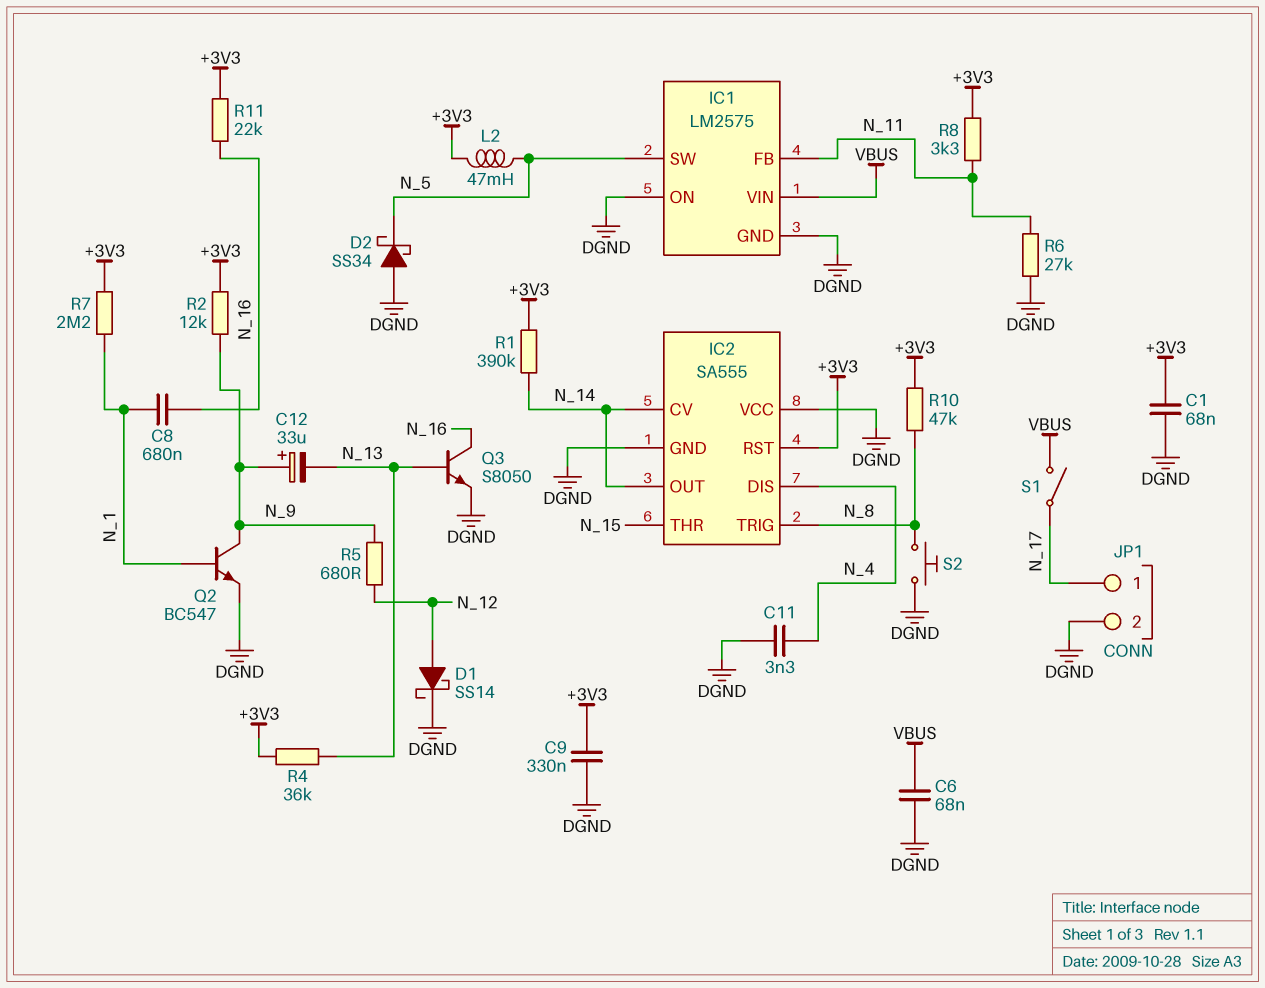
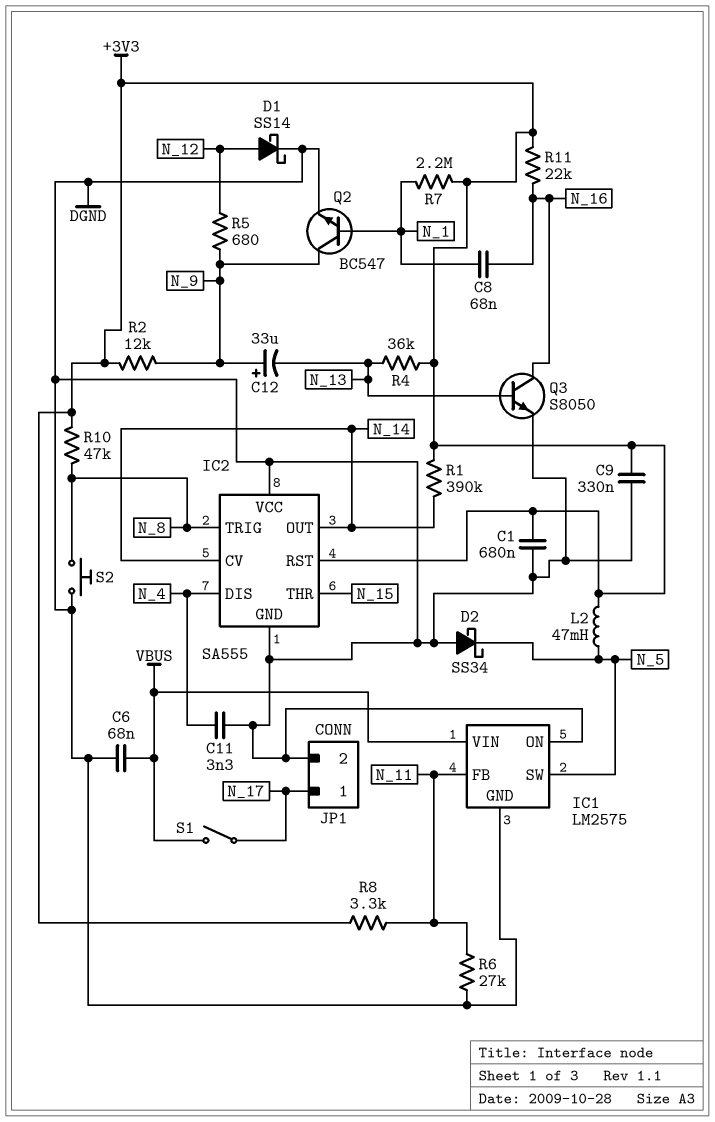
C1: 68nF (+3V3, DGND) -> 680nF (+3V3, DGND)
C8: 680nF (N_1, N_16) -> 68nF (N_1, N_16)

